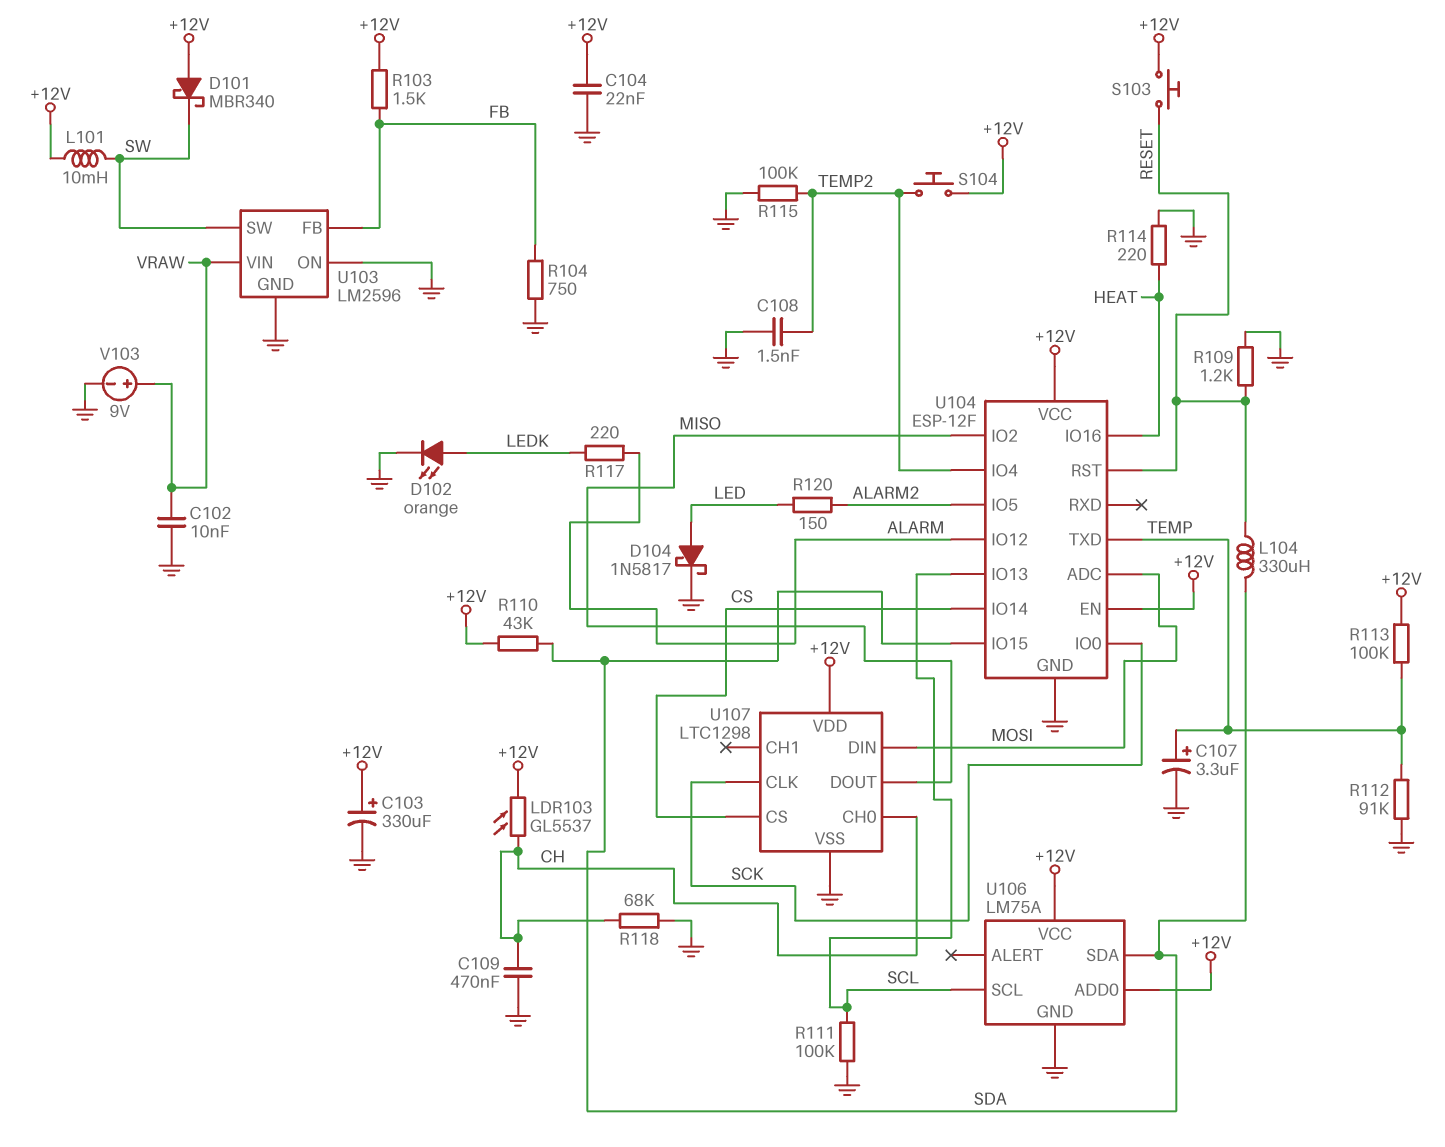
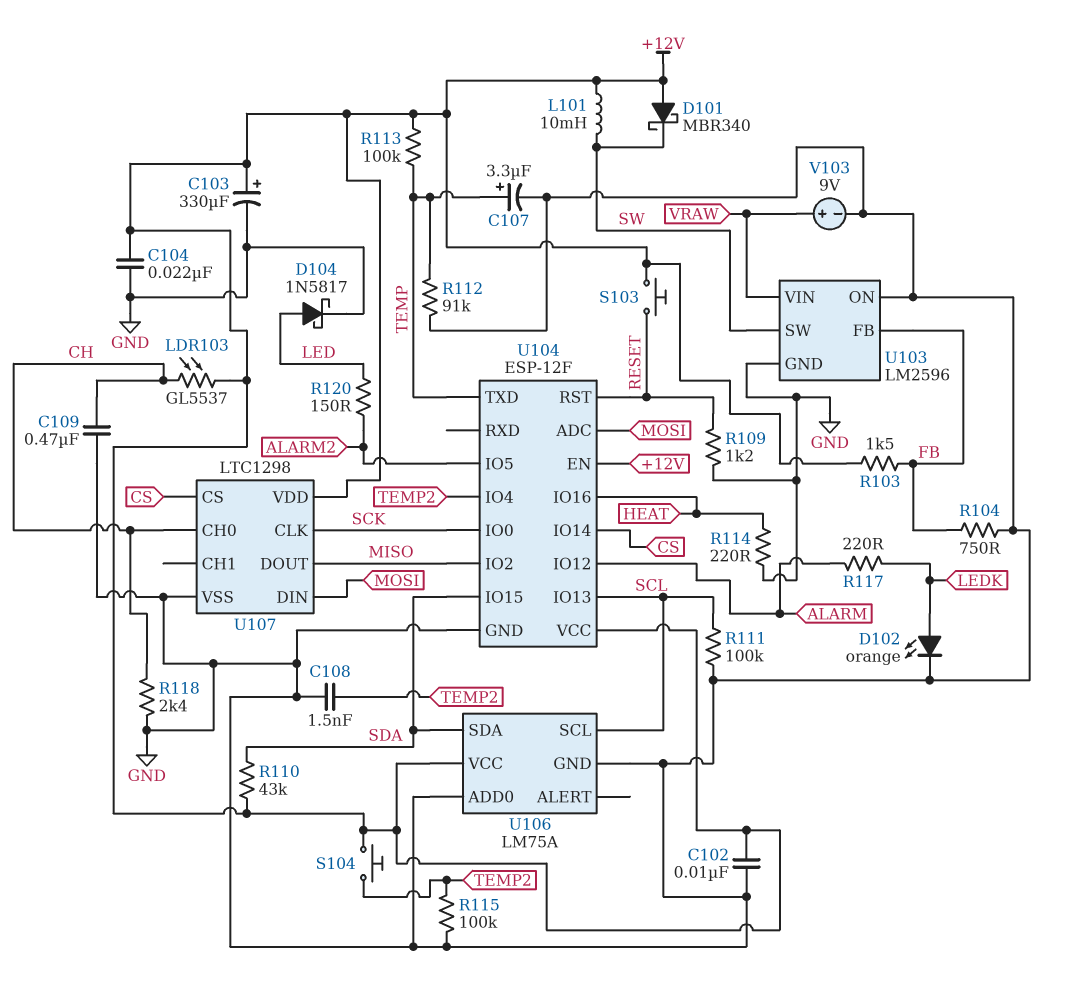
C102: 10nF (GND, VRAW) -> 10nF (+12V, GND)
L104: 330uH (RESET, SDA) -> none
R118: 68k (CH, GND) -> 2.4k (CH, GND)
U106 pin ADD0: +12V -> GND

